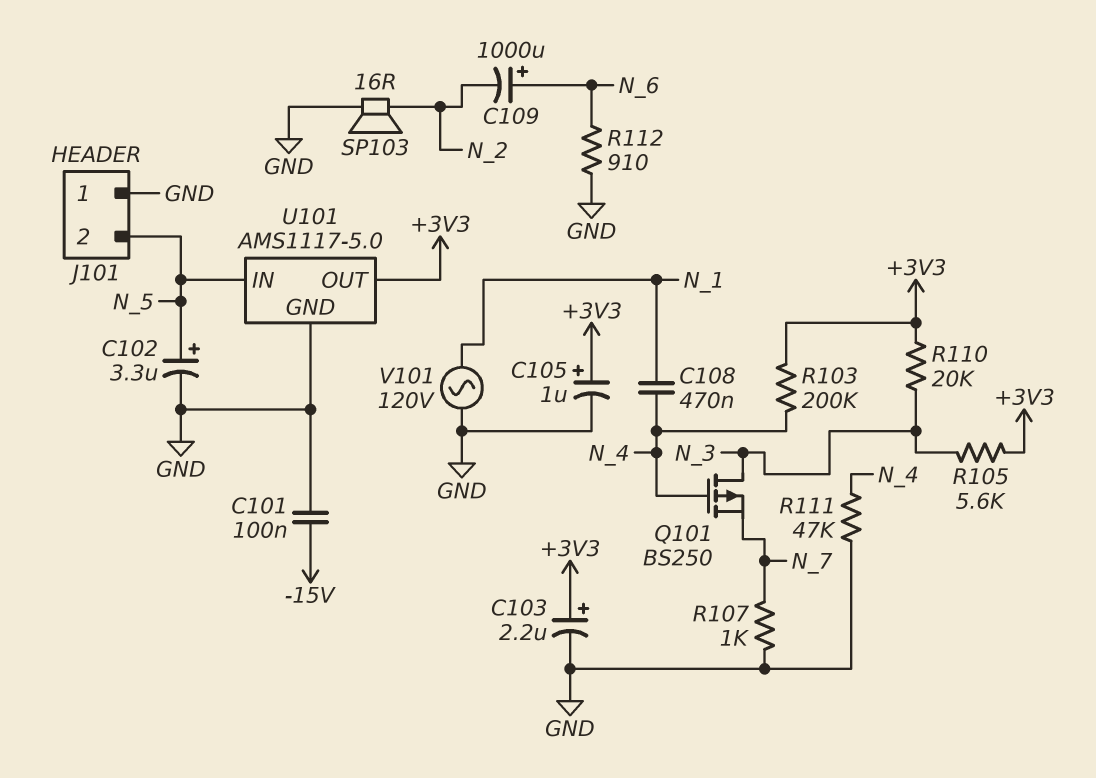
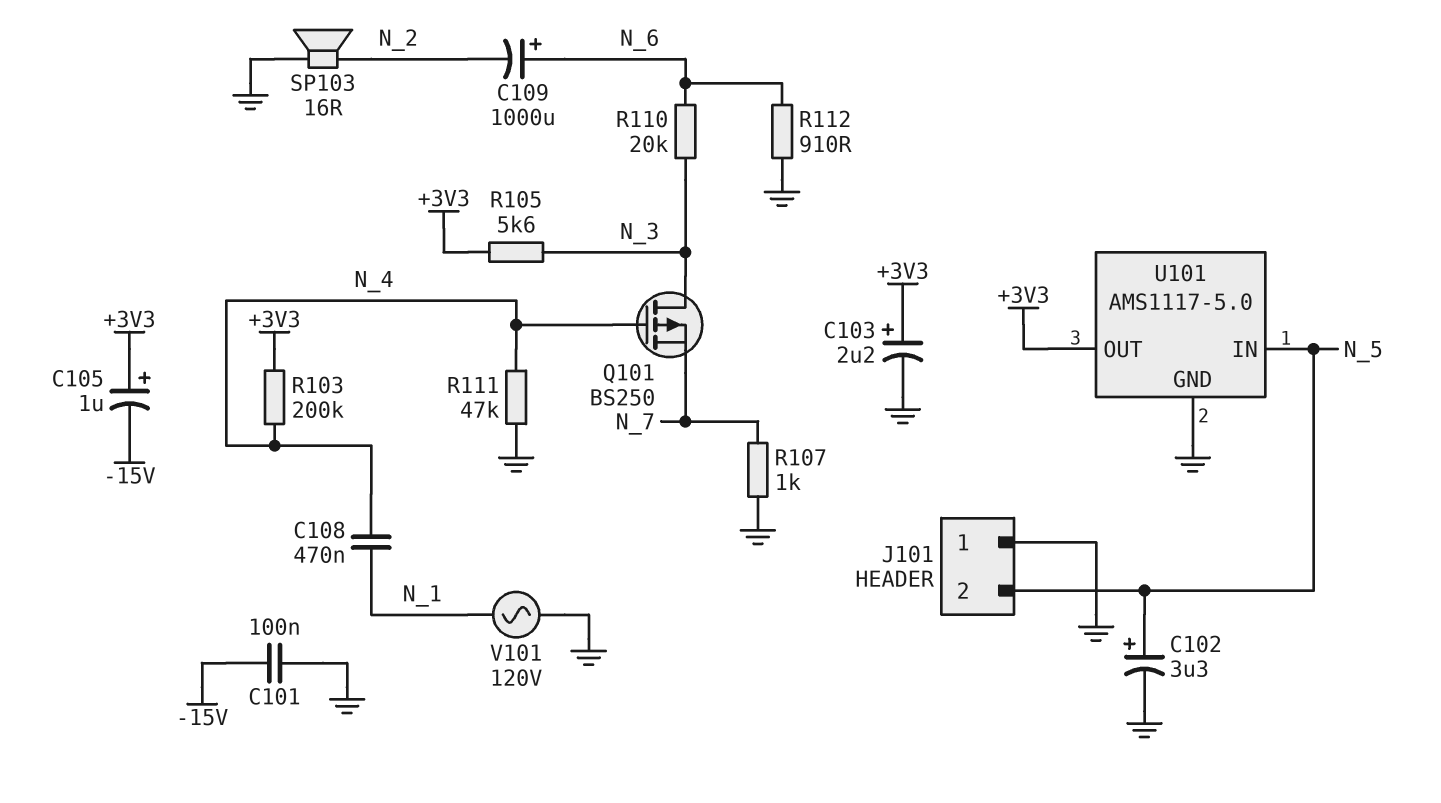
C105: 1uF (plus +3V3, minus GND) -> 1uF (plus +3V3, minus -15V)
R110: 20k (+3V3, N_3) -> 20k (N_3, N_6)

